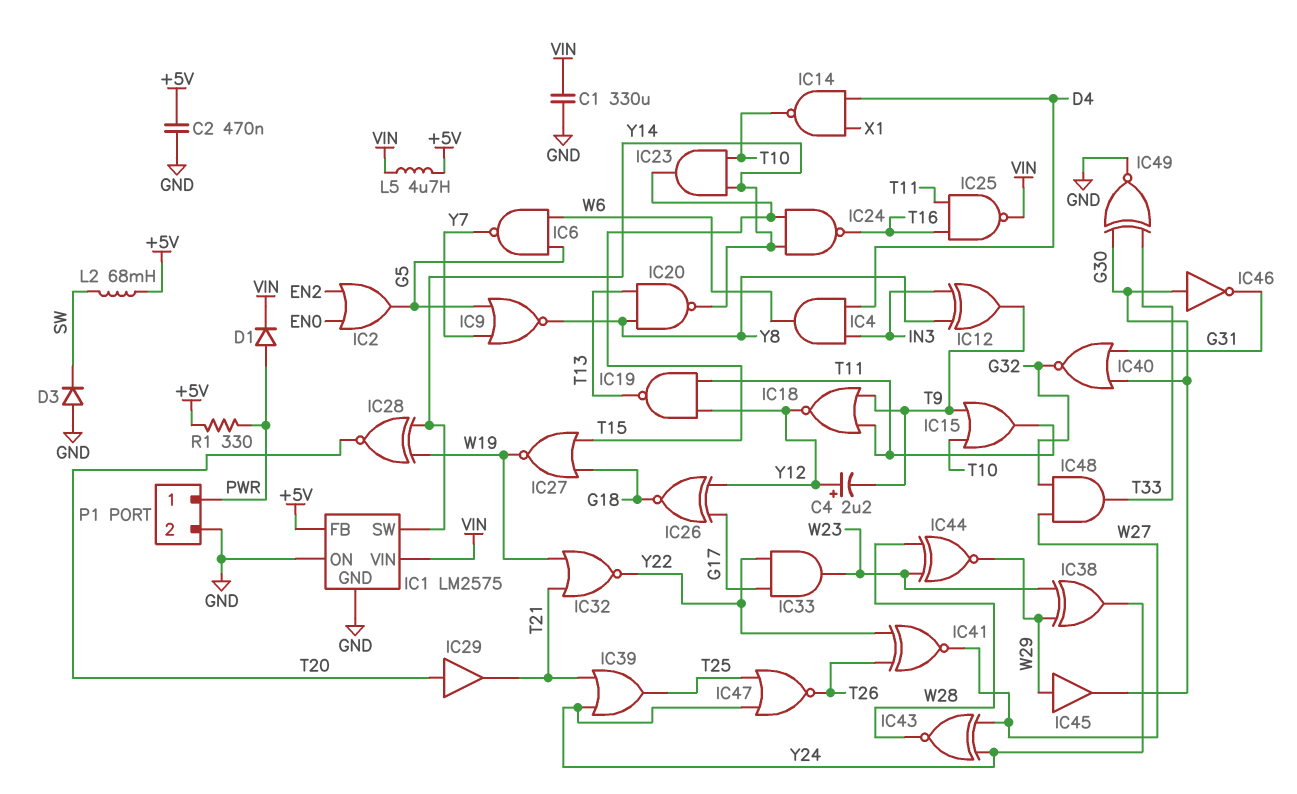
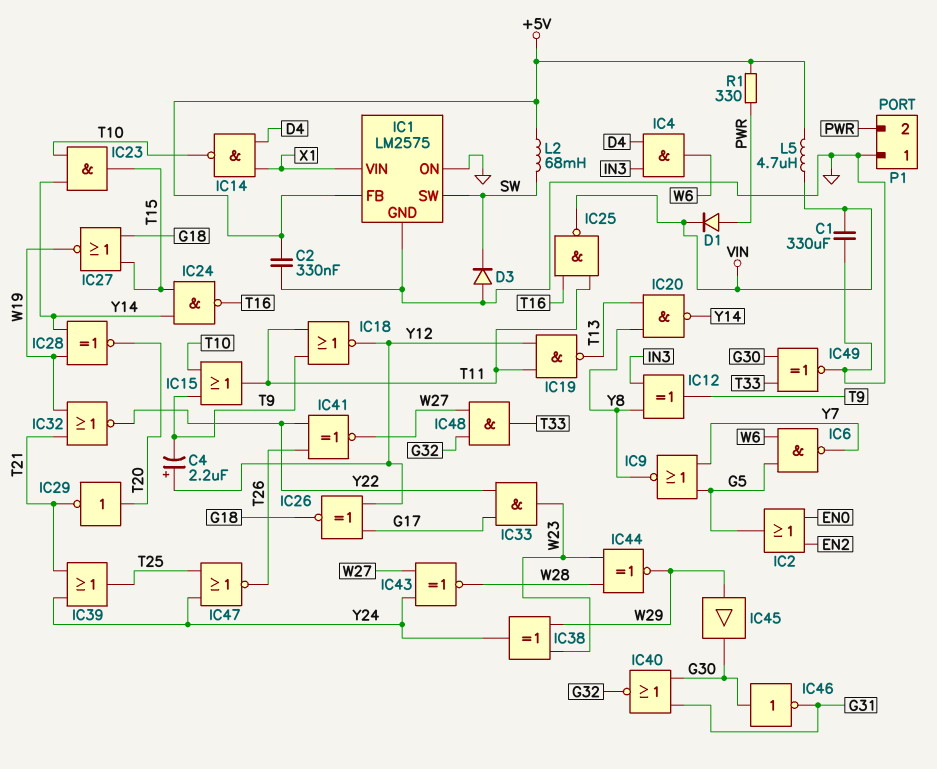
C2: 470nF (+5V, GND) -> 330nF (+5V, GND)
IC1 pin SW: Y14 -> SW
IC1 pin VIN: VIN -> X1
IC29: buffer (in T20, out T21) -> NOT (in T20, out T21)
P1 pin 1: PWR -> GND
P1 pin 2: GND -> PWR

